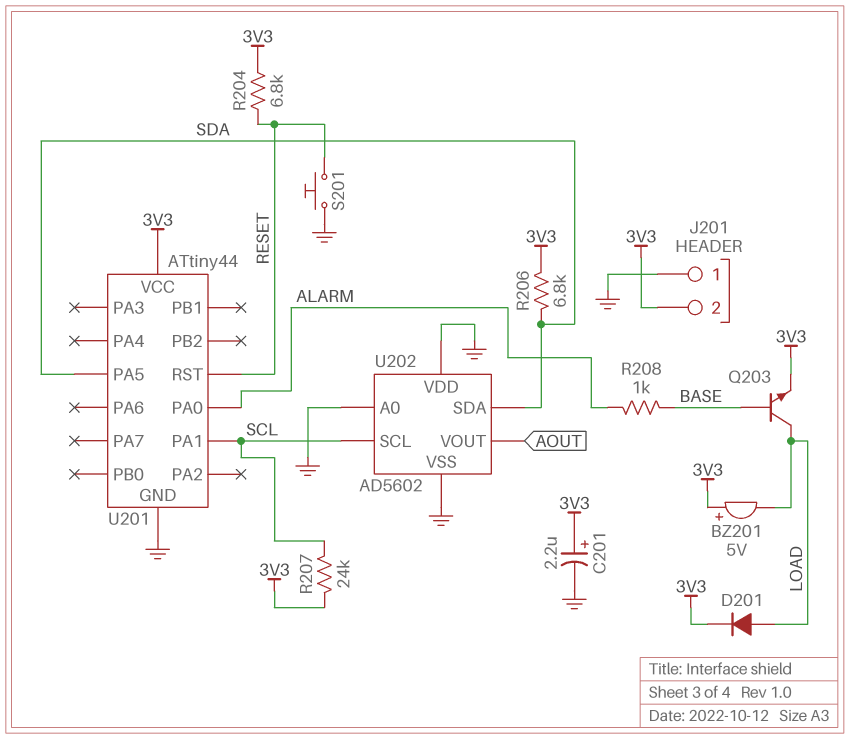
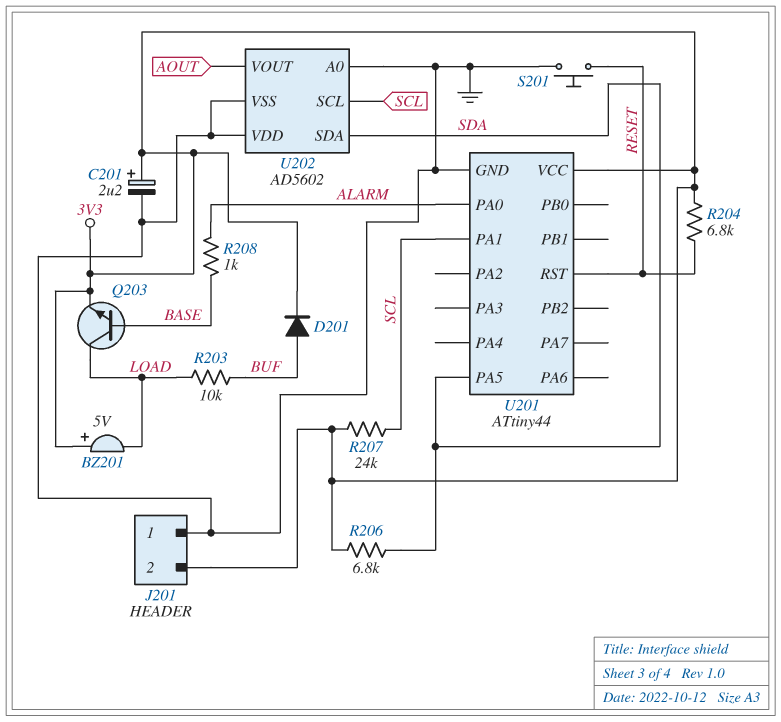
D201: diode (A LOAD, K 3V3) -> diode (A BUF, K 3V3)
R203: none -> 10k (BUF, LOAD)

